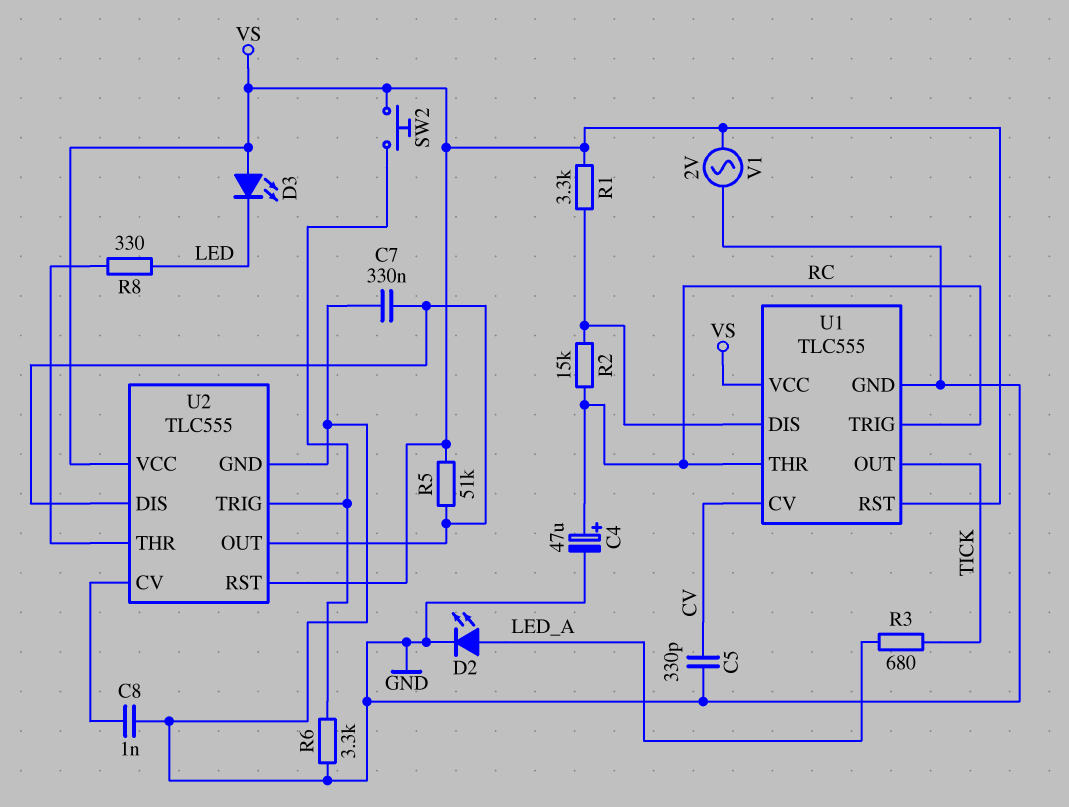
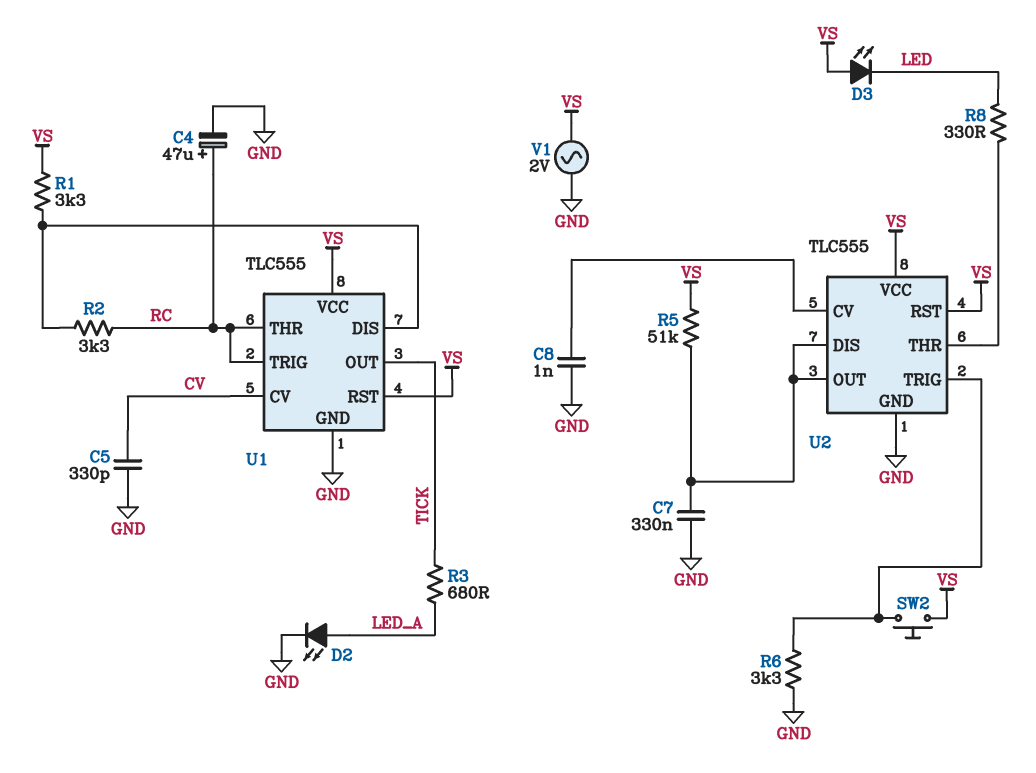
R2: 15k (RC, U1/DIS) -> 3.3k (RC, U1/DIS)

